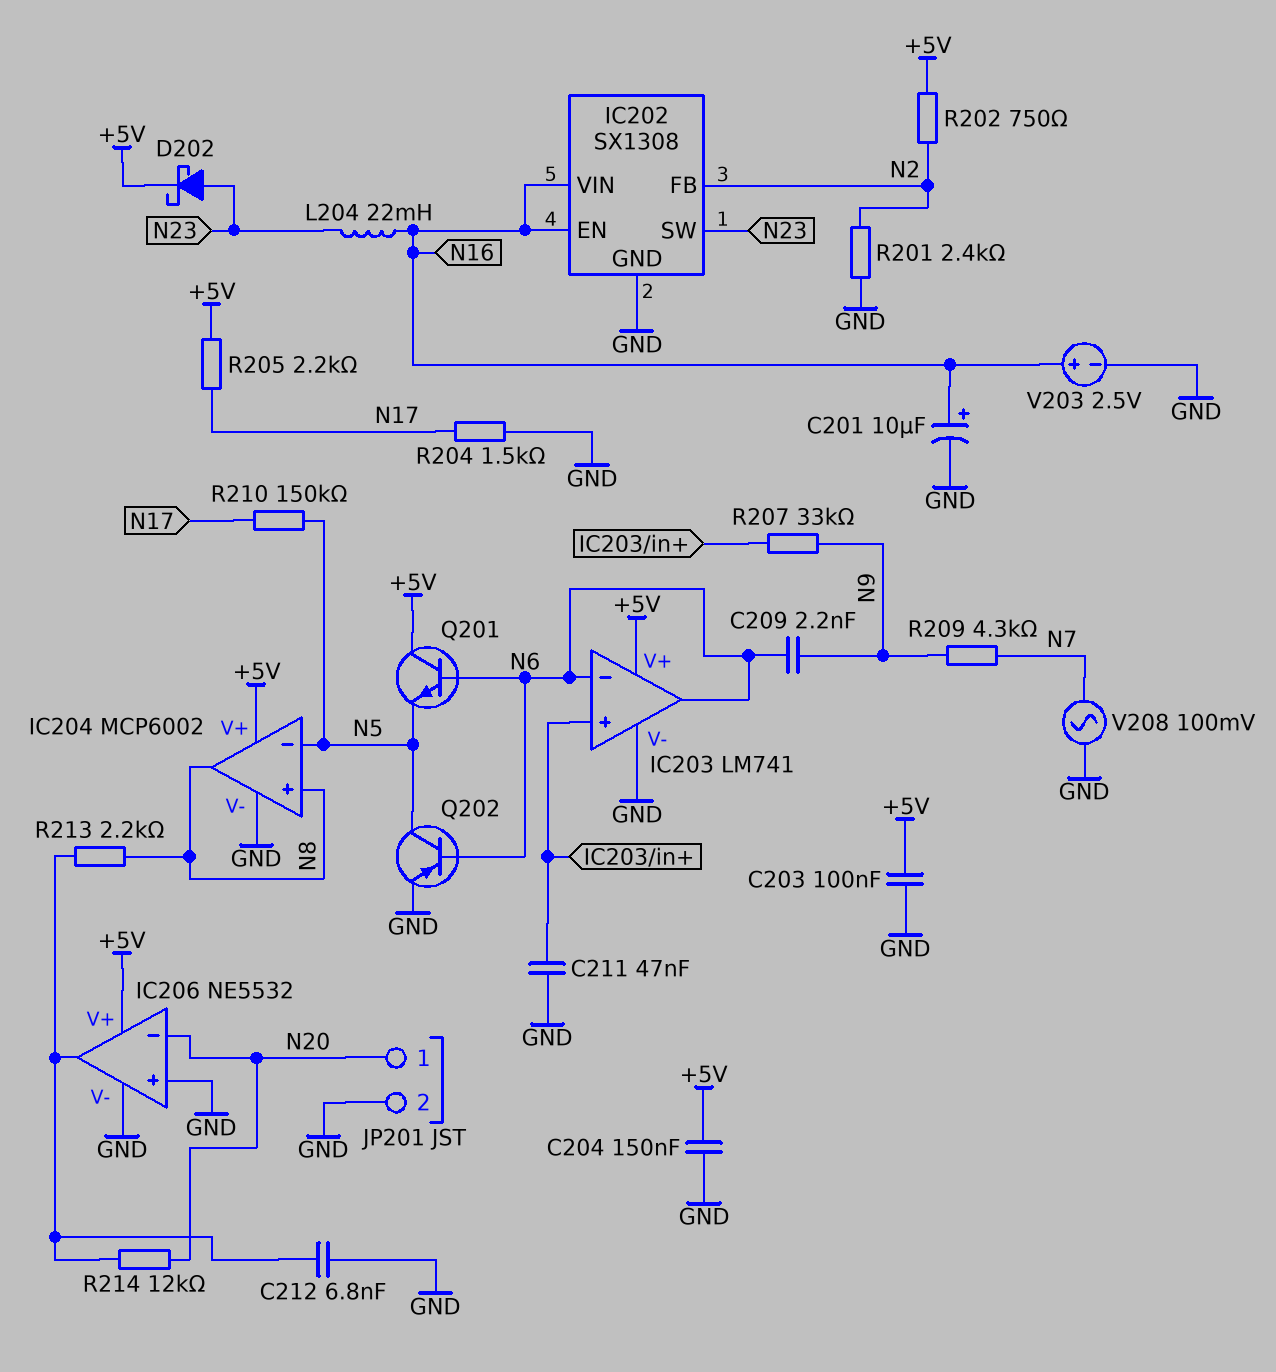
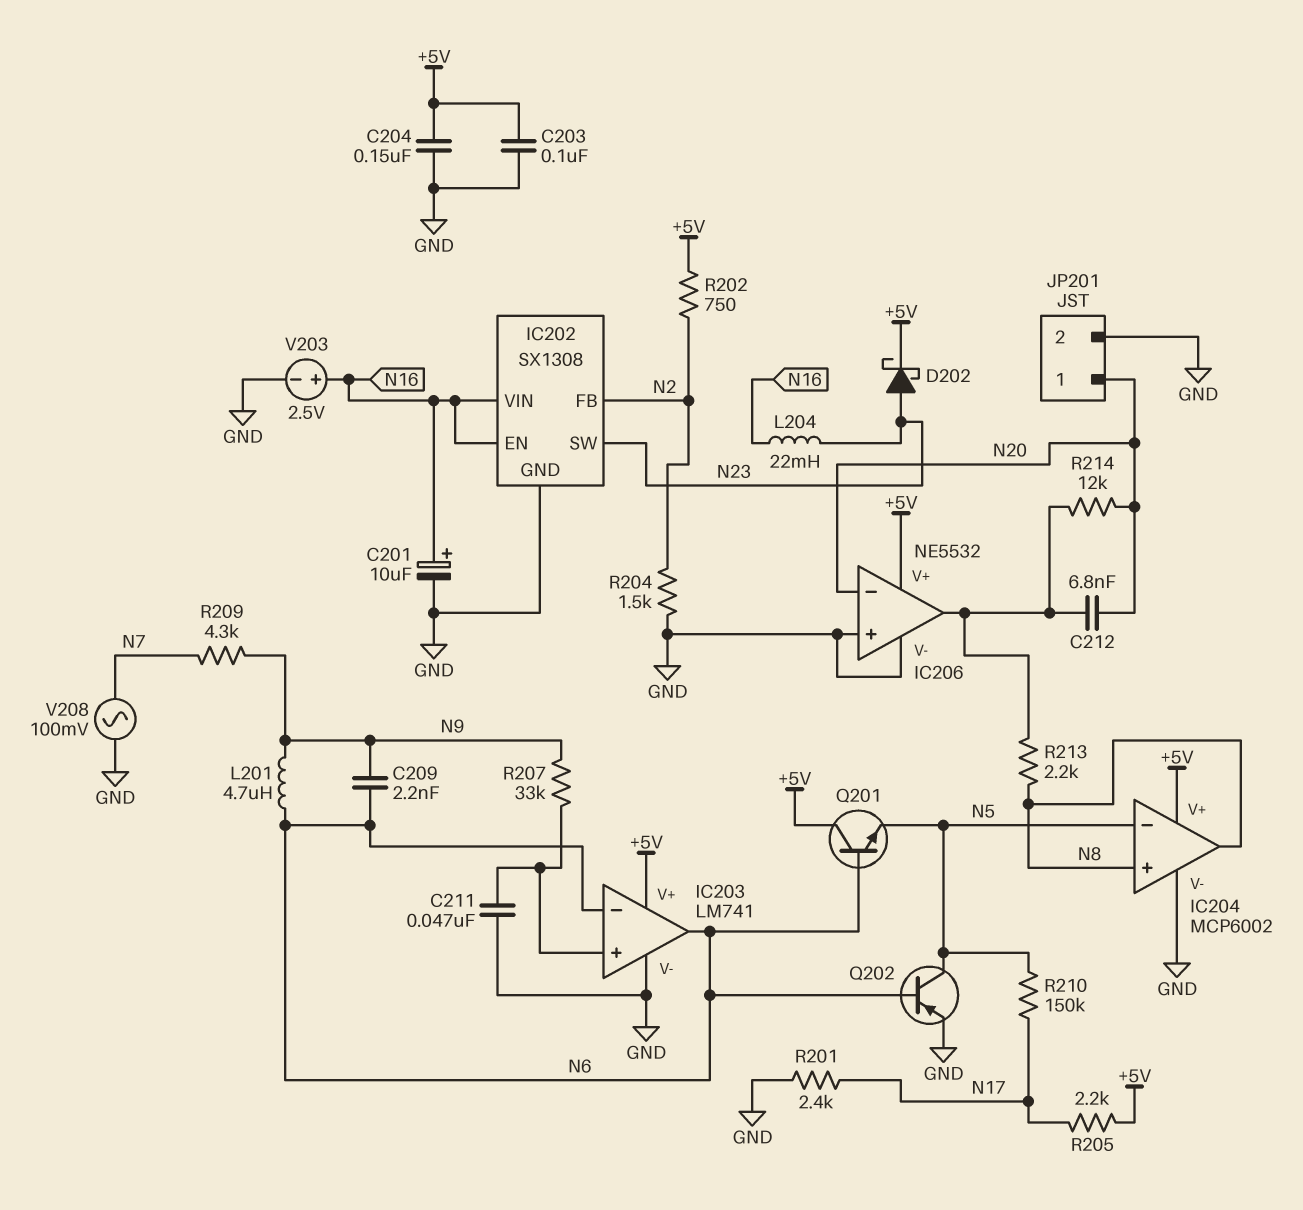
C212: 6.8nF (GND, IC206/out) -> 6.8nF (IC206/out, N20)
L201: none -> 4.7uH (N6, N9)
R201: 2.4k (GND, N2) -> 2.4k (GND, N17)
R204: 1.5k (GND, N17) -> 1.5k (GND, N2)

